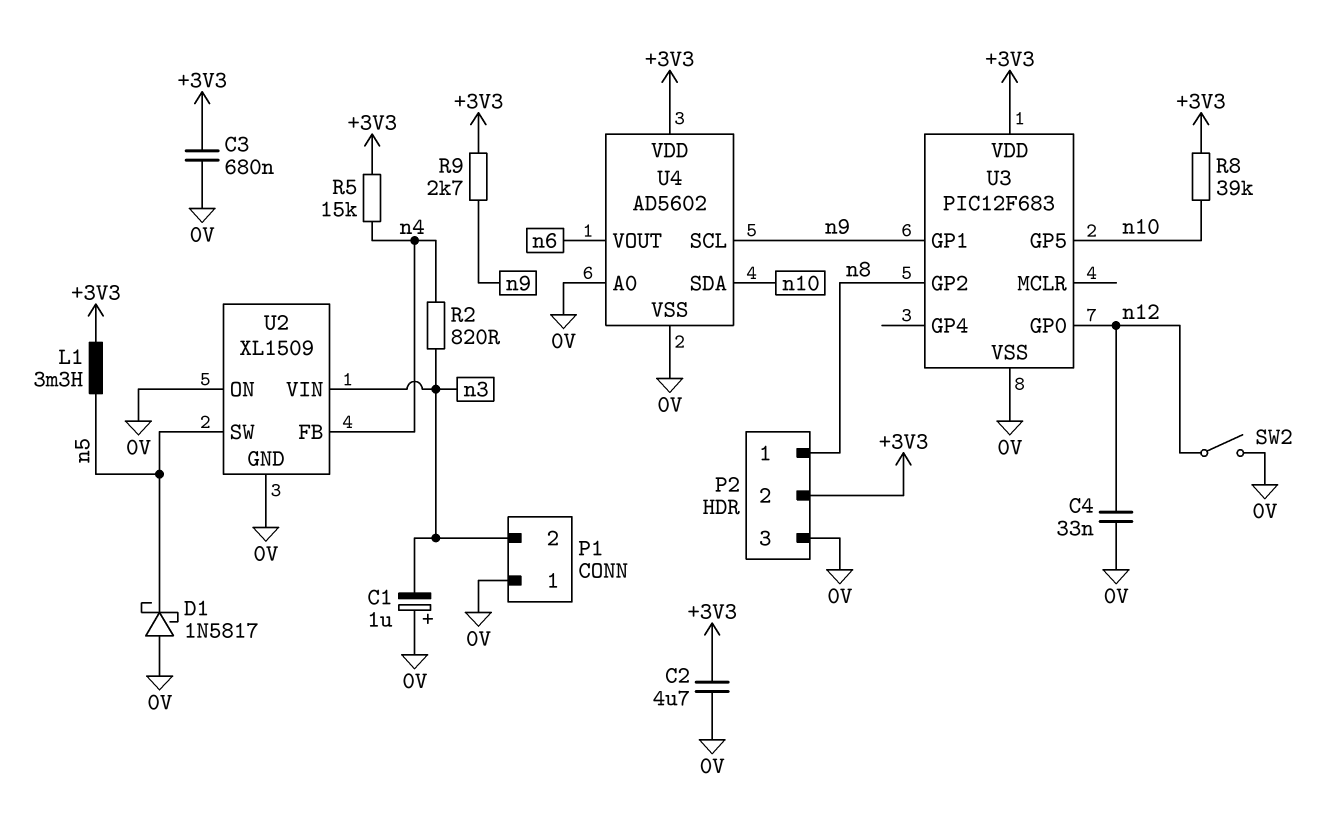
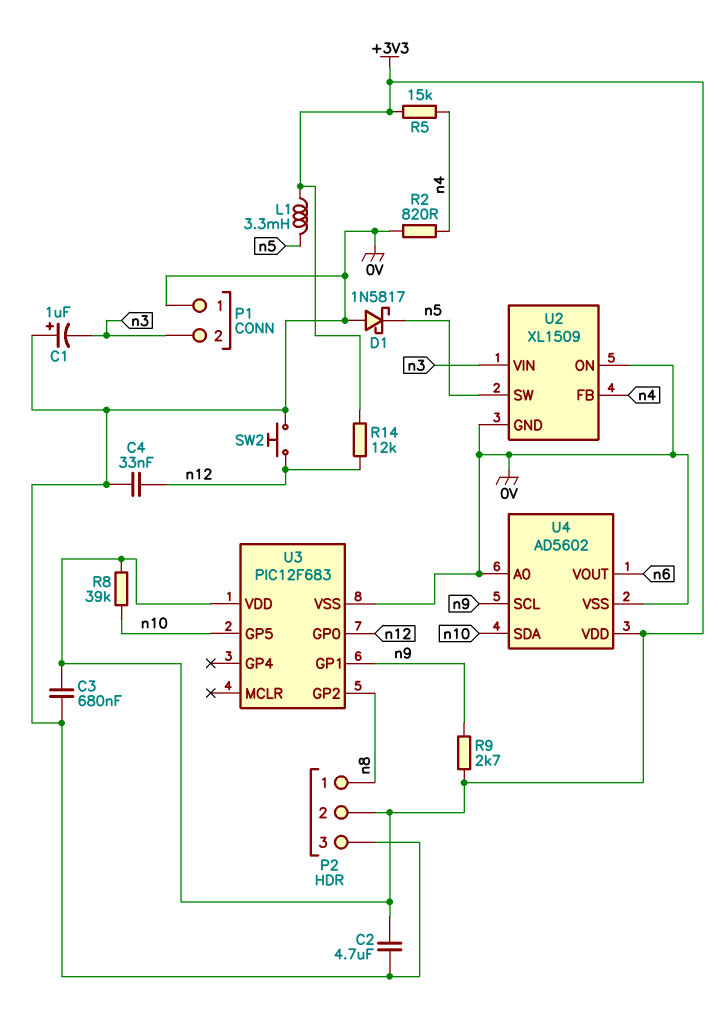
R2: 820 (n3, n4) -> 820 (0V, n4)
R14: none -> 12k (+3V3, n12)
SW2: switch (0V, n12) -> button (0V, n12)

